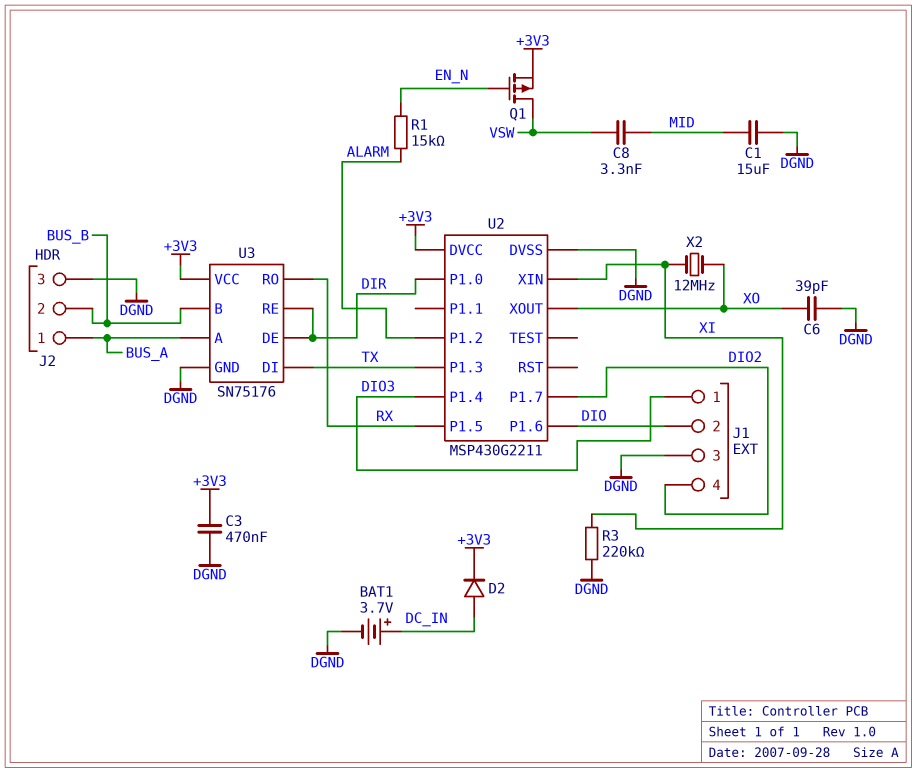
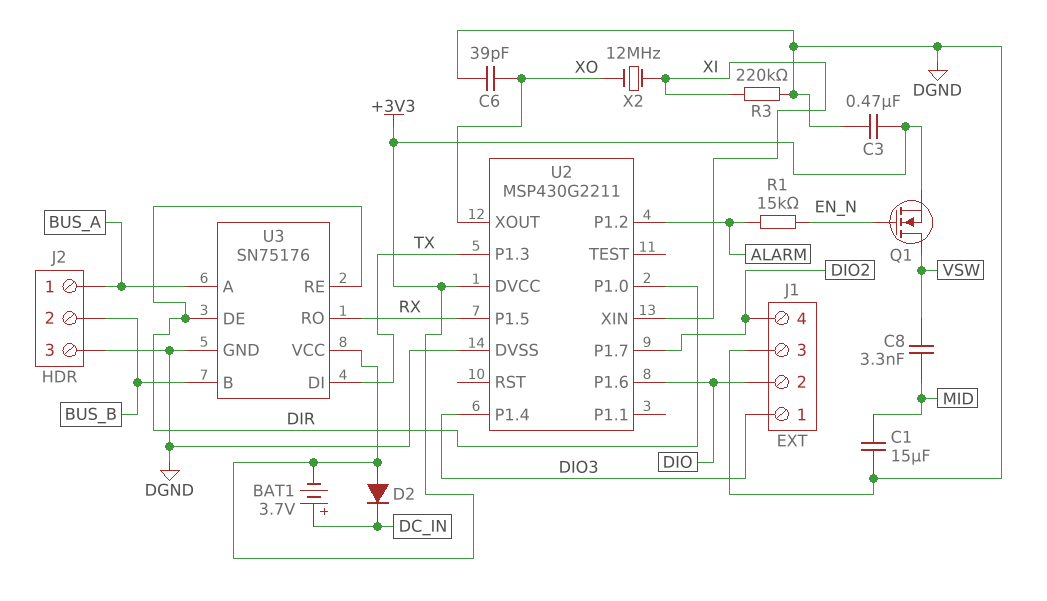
BAT1: 3.7V (plus DC_IN, minus DGND) -> 3.7V (plus DC_IN, minus +3V3)
D2: diode (A DC_IN, K +3V3) -> diode (A +3V3, K DC_IN)
Q1: PMOS (G EN_N, D VSW, S +3V3) -> NMOS (G EN_N, D VSW, S +3V3)

